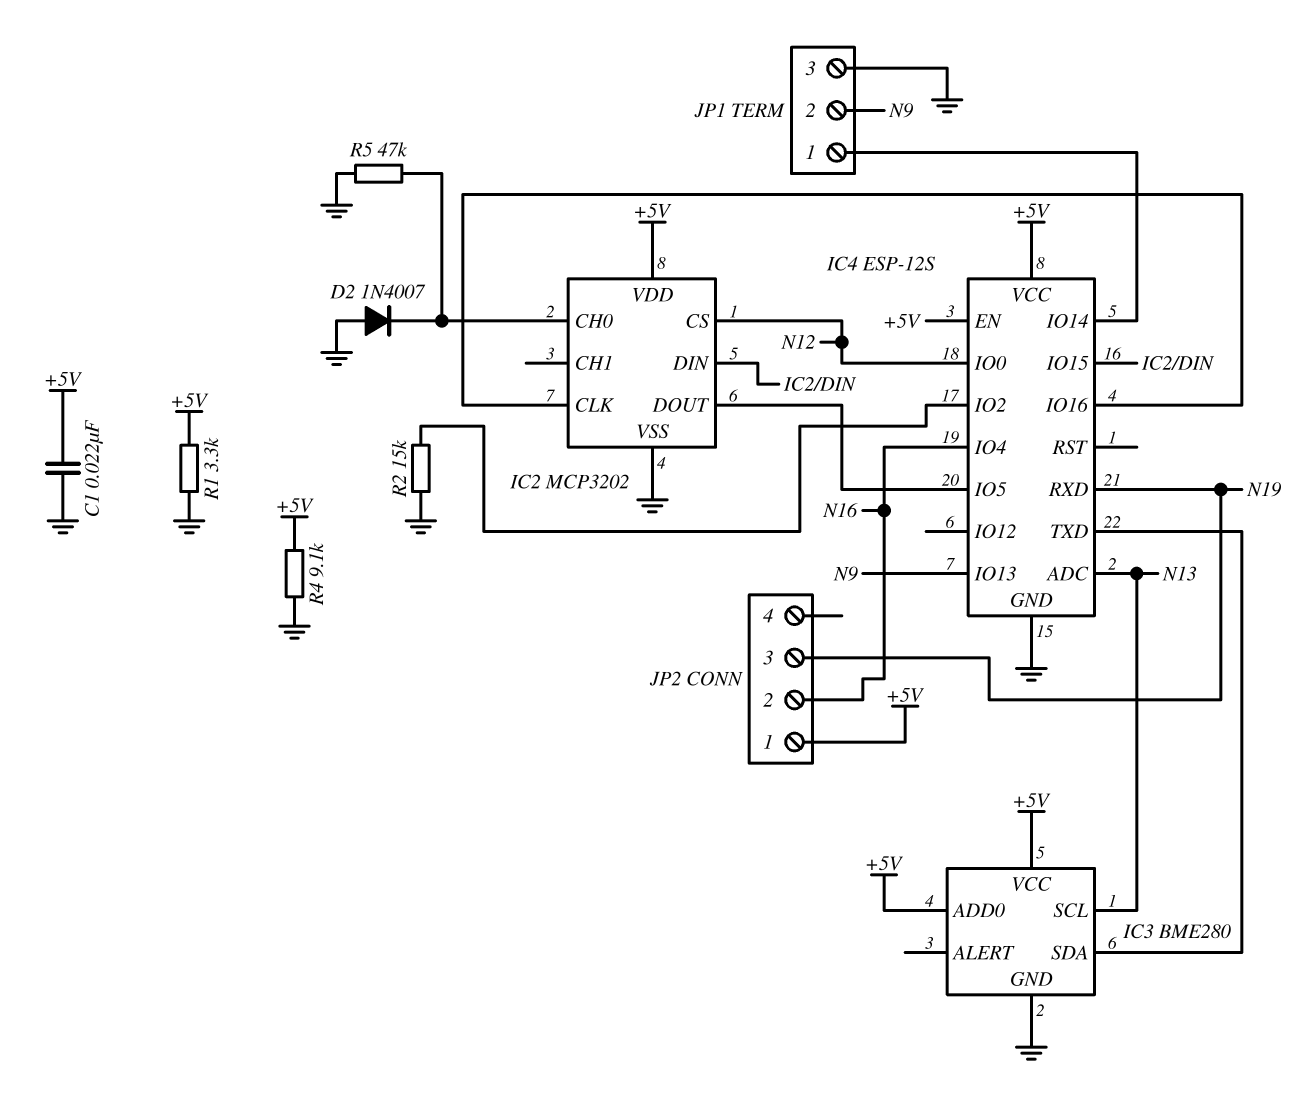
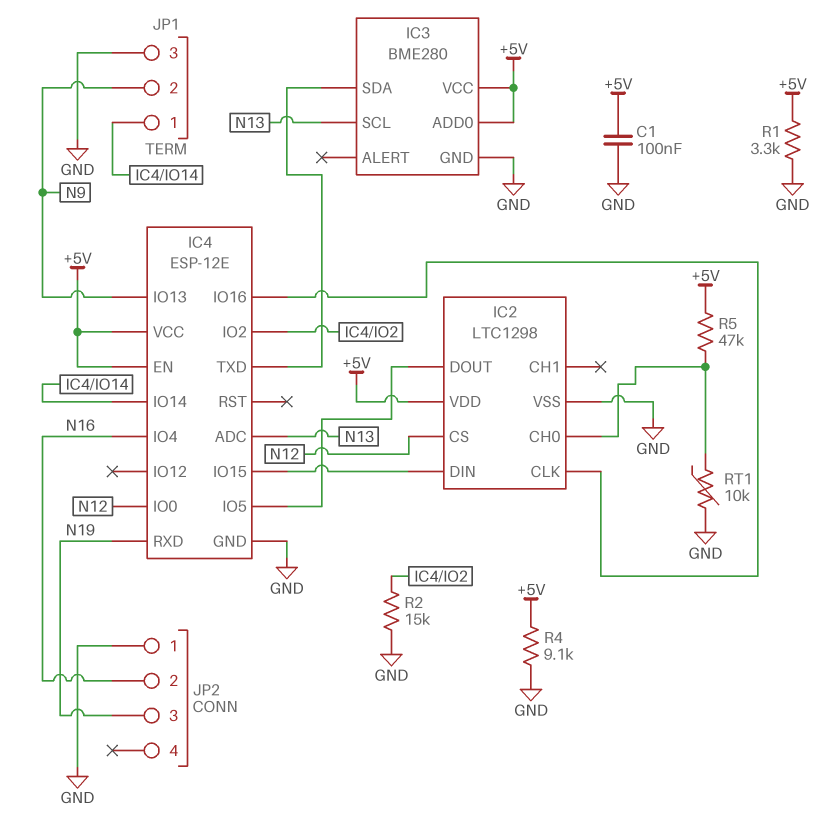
C1: 22nF (+5V, GND) -> 100nF (+5V, GND)
D2: diode 1N4007 (A GND, K IC2/CH0) -> none
IC2: MCP3202 -> LTC1298
IC4: ESP-12S -> ESP-12E
JP2 pin 1: +5V -> GND
R5: 47k (GND, IC2/CH0) -> 47k (+5V, IC2/CH0)
RT1: none -> 10k (GND, IC2/CH0)

